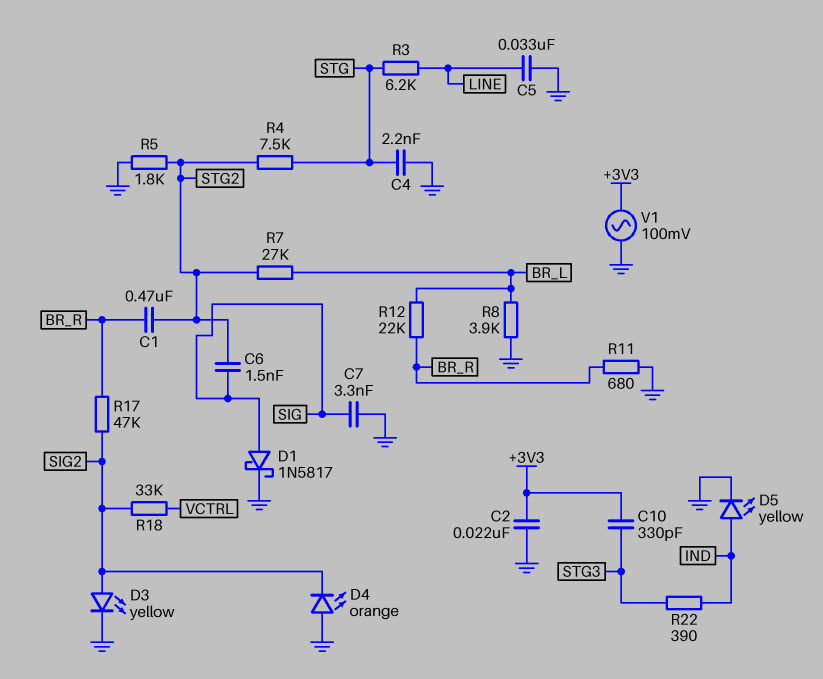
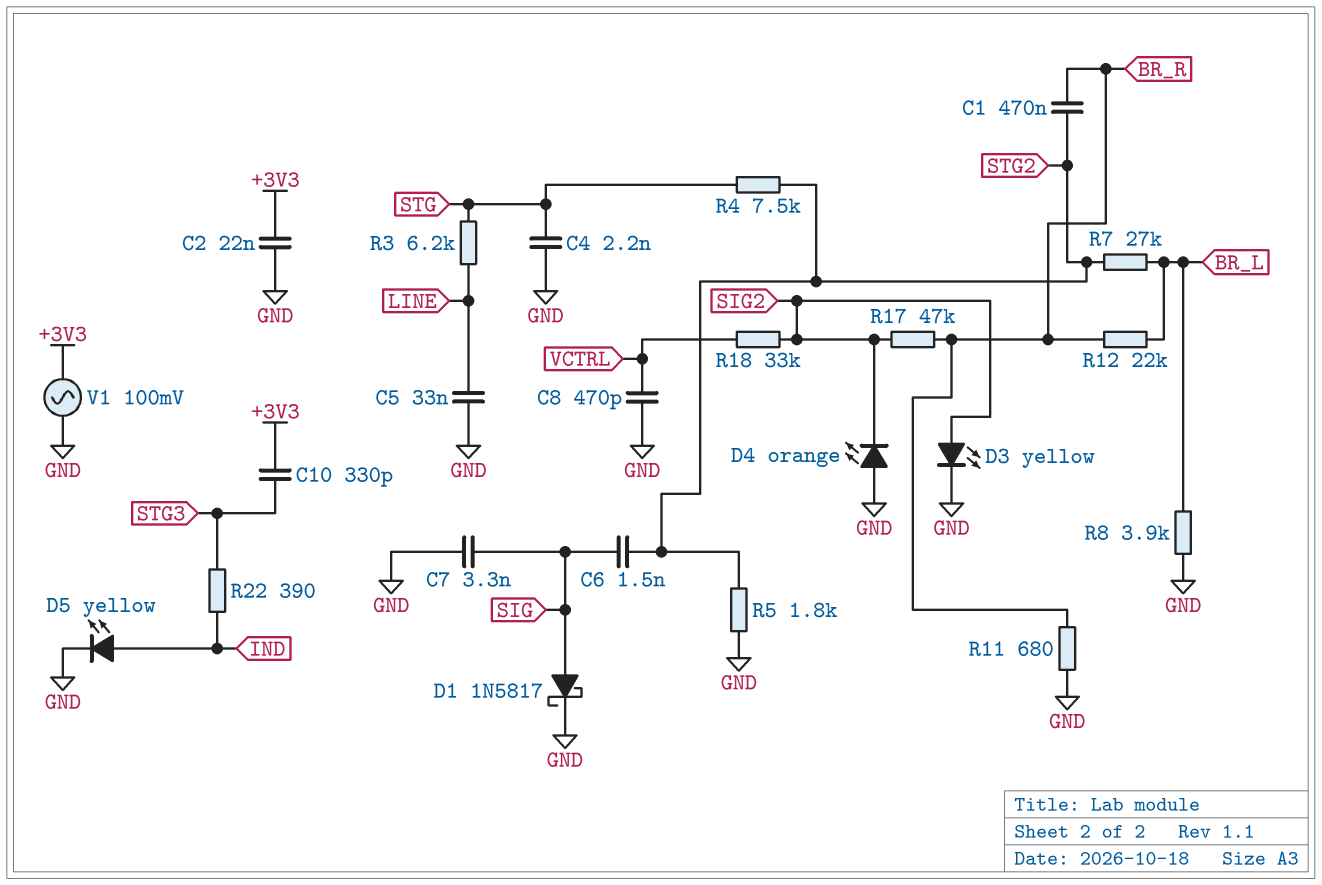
C8: none -> 470pF (GND, VCTRL)

